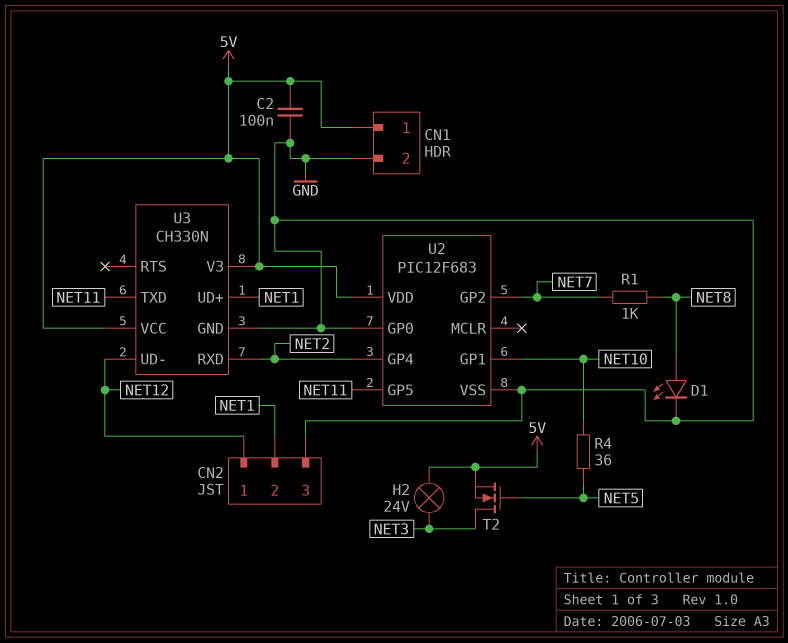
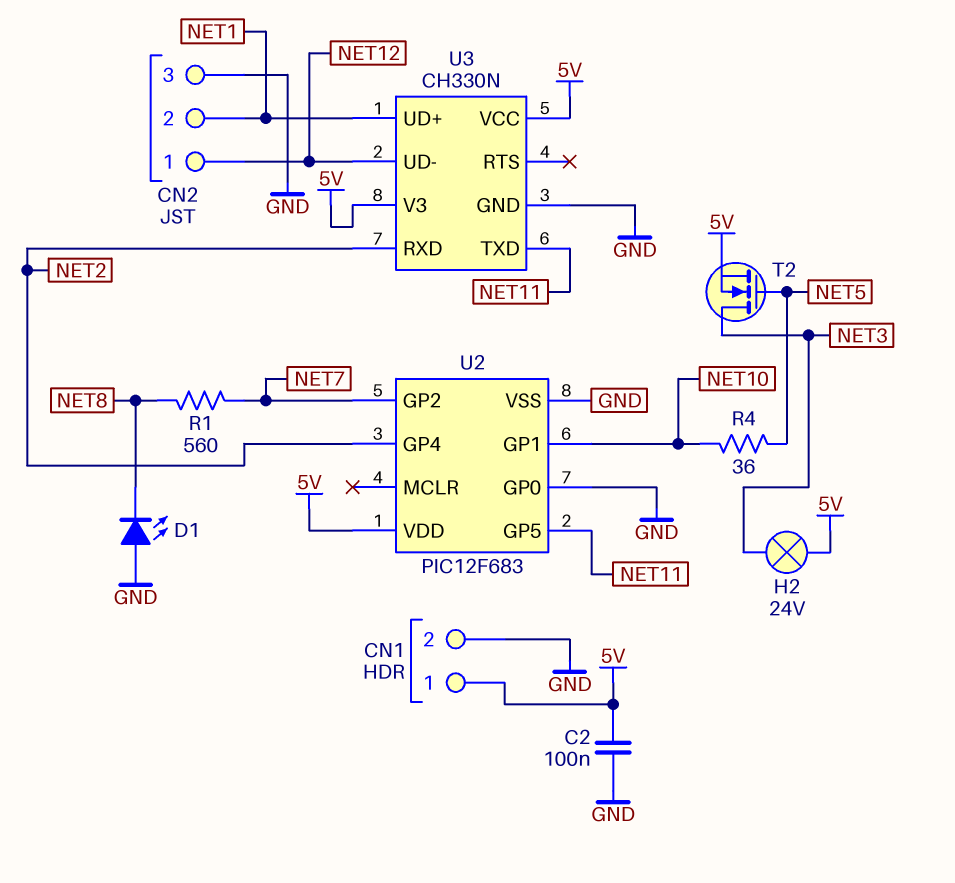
D1: LED (A NET8, K GND) -> LED (A GND, K NET8)
R1: 1k (NET7, NET8) -> 560 (NET7, NET8)

